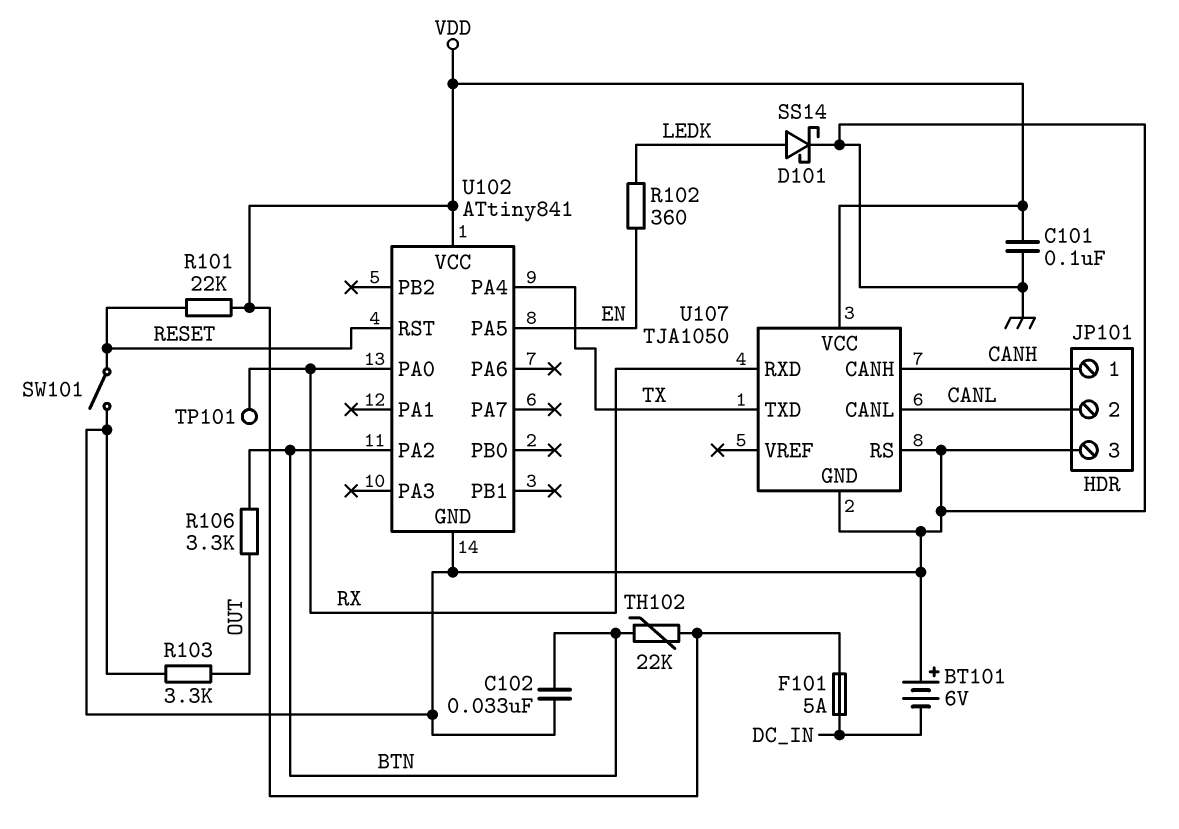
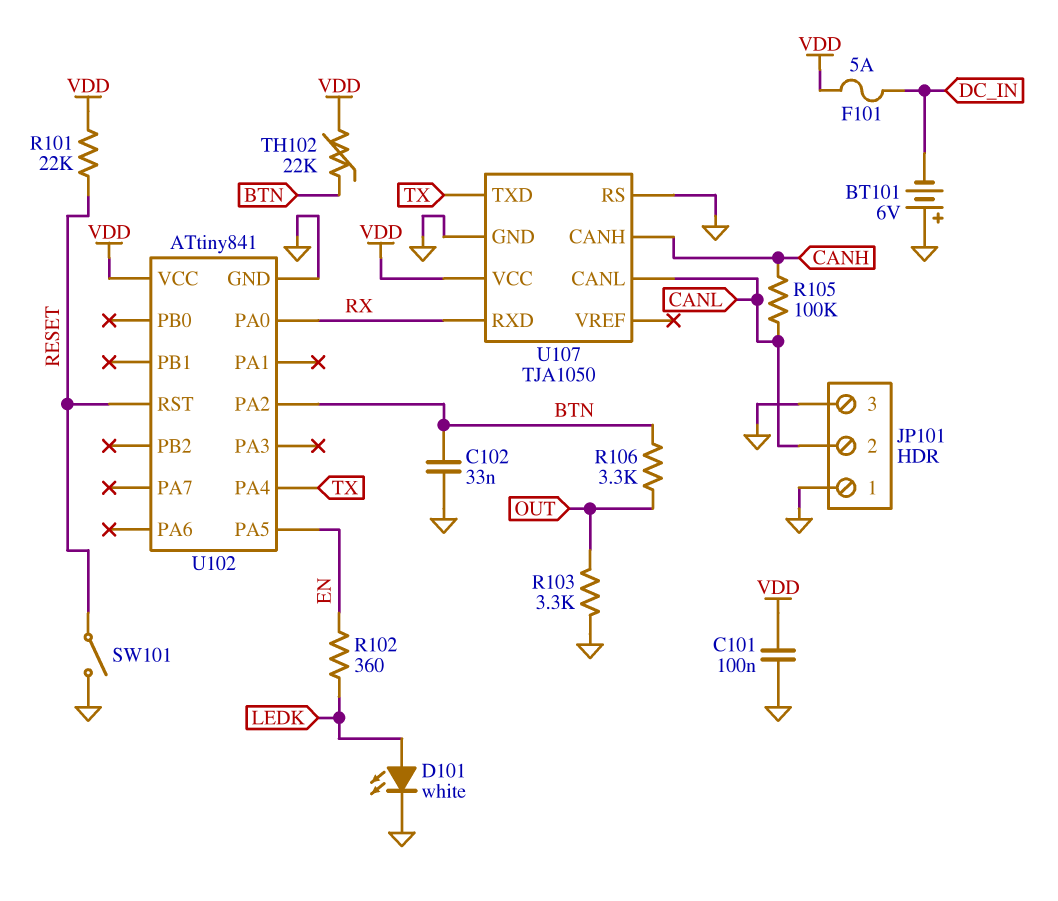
D101: schottky SS14 (A LEDK, K GND) -> LED white (A LEDK, K GND)
JP101 pin 1: CANH -> GND
R105: none -> 100k (CANH, CANL)
TP101: test point (RX) -> none

